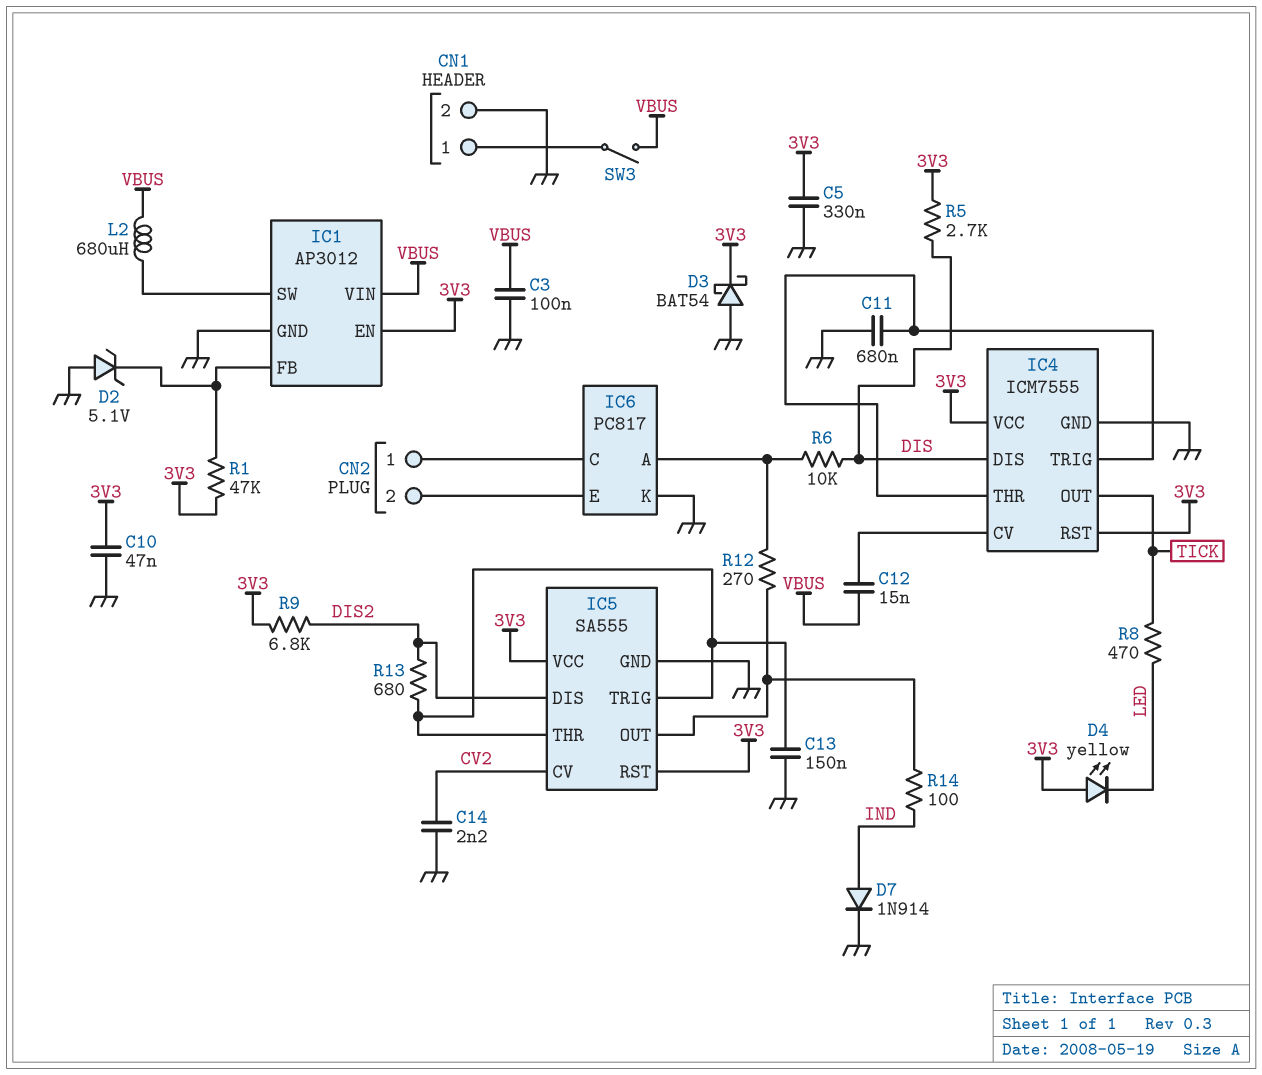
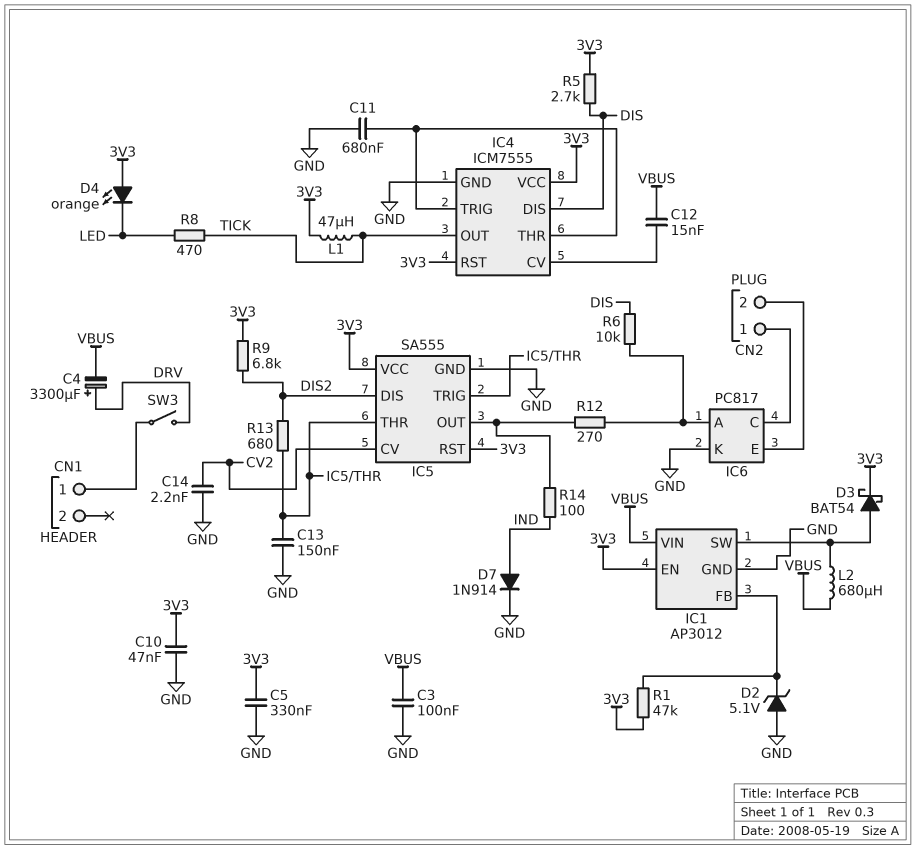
C4: none -> 3300uF (plus DRV, minus VBUS)
CN1 pin 2: GND -> none
D3: schottky BAT54 (A GND, K 3V3) -> schottky BAT54 (A IC1/SW, K 3V3)
D4: LED yellow (A 3V3, K LED) -> LED orange (A 3V3, K LED)
L1: none -> 47uH (3V3, TICK)
SW3: switch (CN1/1, VBUS) -> switch (CN1/1, DRV)

